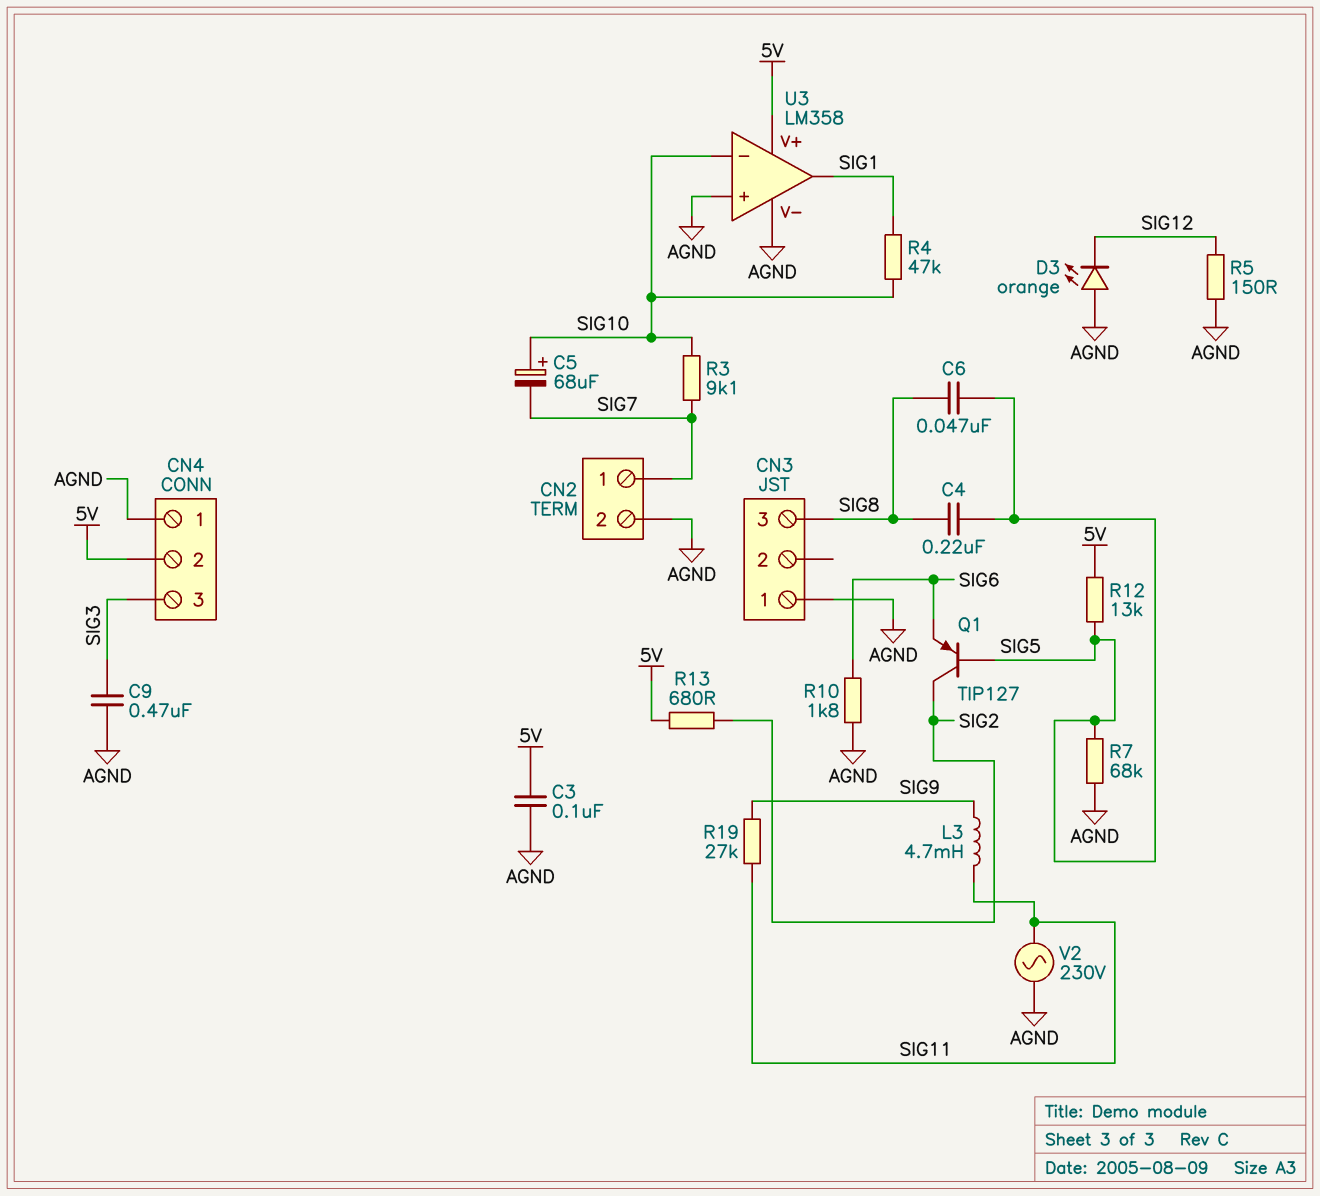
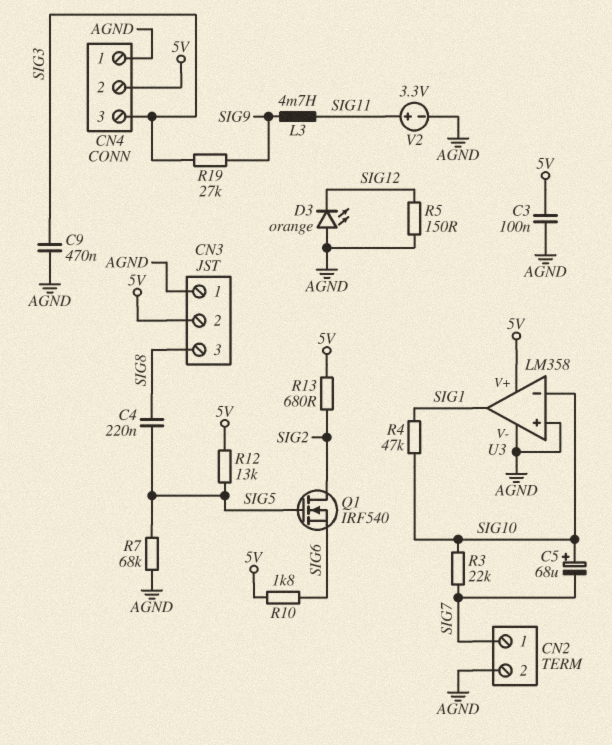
C6: 47nF (SIG5, SIG8) -> none
CN3 pin 2: none -> 5V
Q1: PNP TIP127 (B SIG5, C SIG2, E SIG6) -> NMOS IRF540 (G SIG5, D SIG2, S SIG6)
R3: 9.1k (SIG7, SIG10) -> 22k (SIG7, SIG10)
R10: 1.8k (AGND, SIG6) -> 1.8k (5V, SIG6)
R19: 27k (SIG9, SIG11) -> 27k (SIG3, SIG9)
V2: AC 230V (AGND, SIG11) -> 3.3V (plus SIG11, minus AGND)

